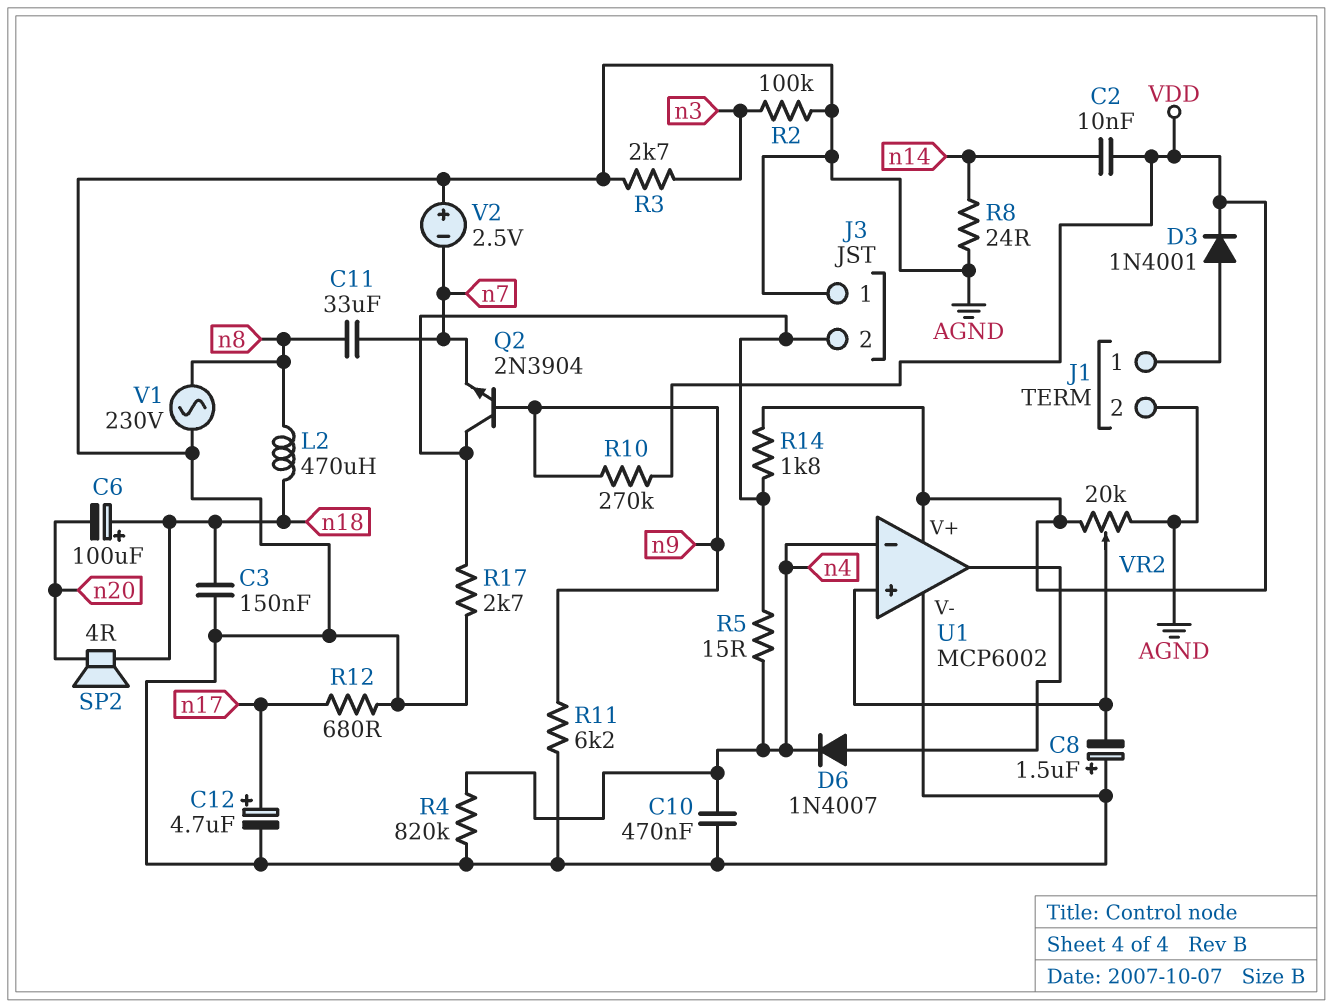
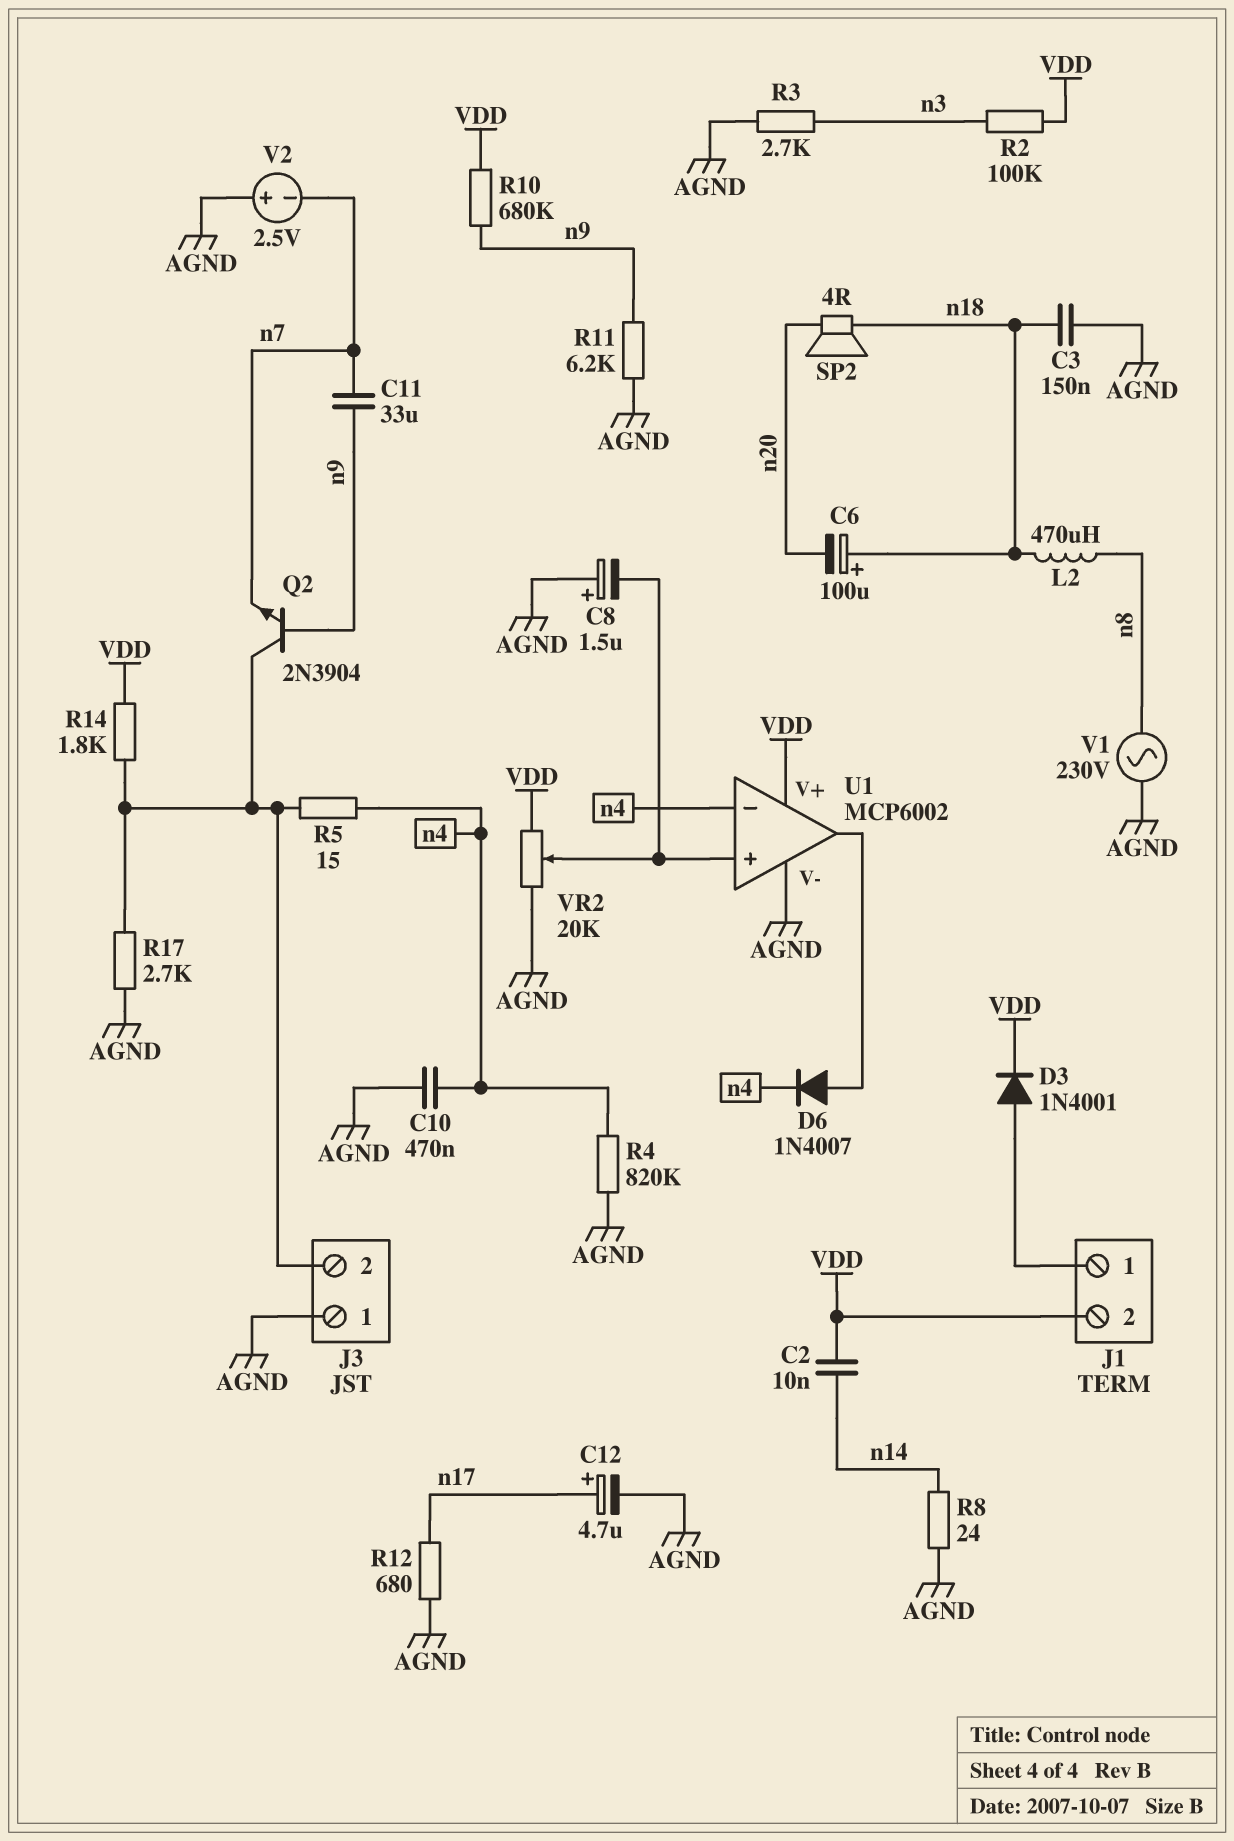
C11: 33uF (n7, n8) -> 33uF (n7, n9)
J1 pin 2: AGND -> VDD
R2: 100k (AGND, n3) -> 100k (VDD, n3)
R10: 270k (VDD, n9) -> 680k (VDD, n9)

